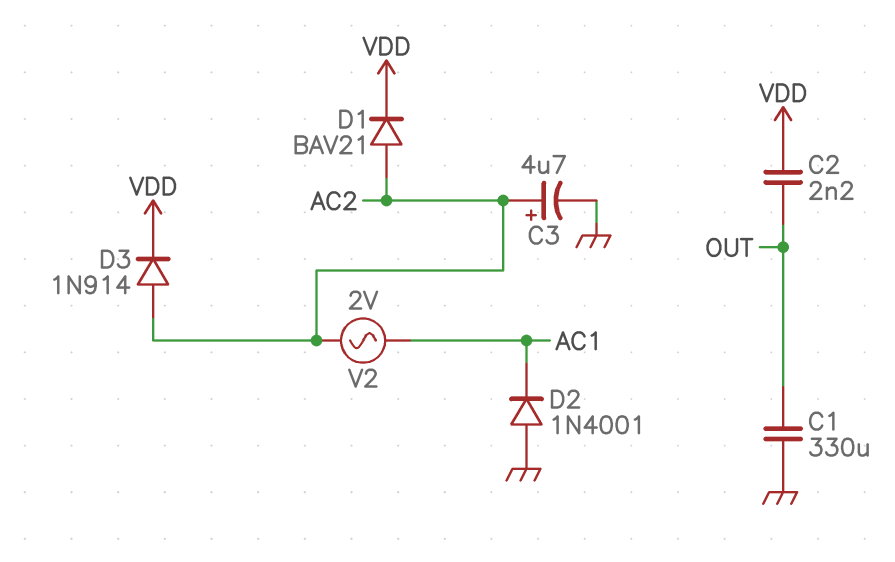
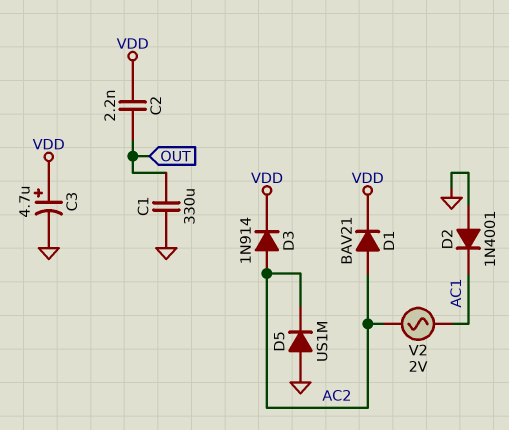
C3: 4.7uF (plus AC2, minus GND) -> 4.7uF (plus VDD, minus GND)
D5: none -> diode US1M (A GND, K AC2)

